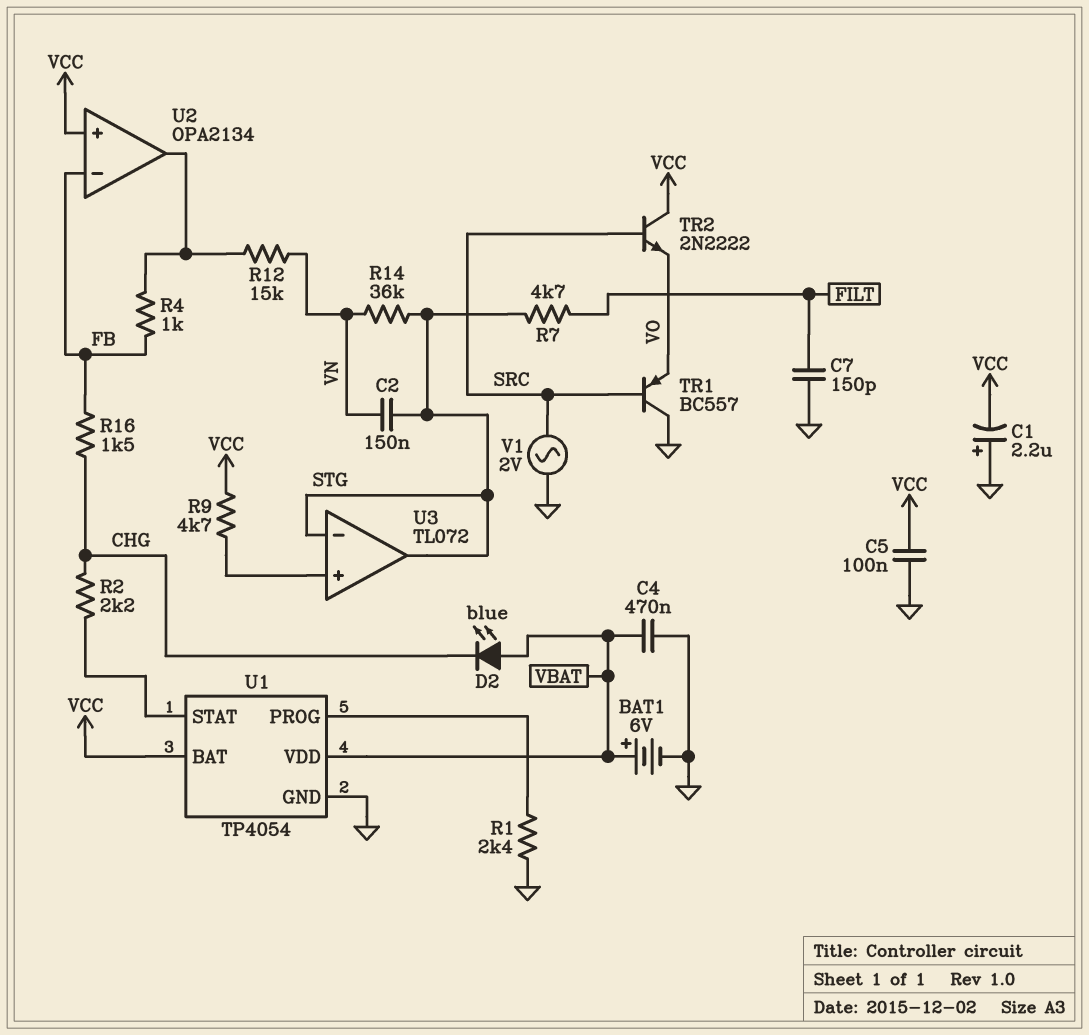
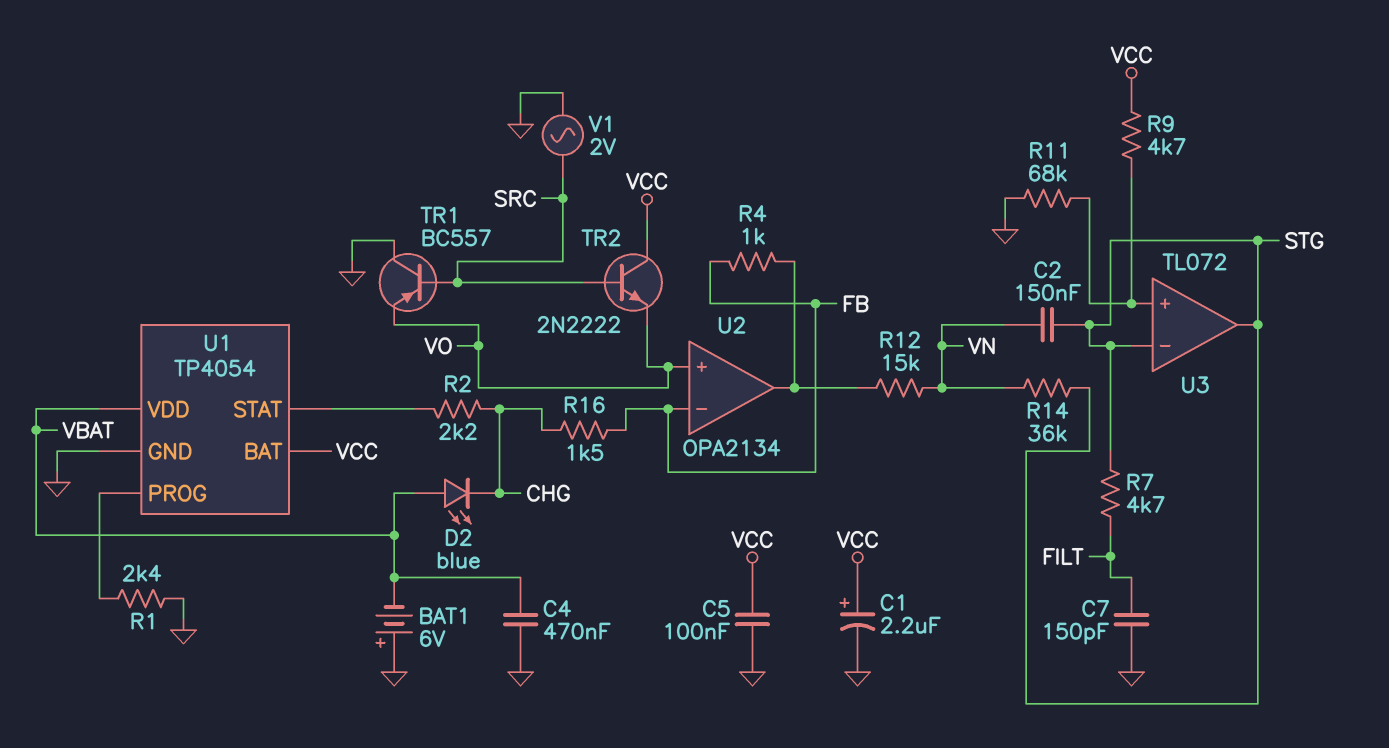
BAT1: 6V (plus VBAT, minus GND) -> 6V (plus GND, minus VBAT)
C1: 2.2uF (plus GND, minus VCC) -> 2.2uF (plus VCC, minus GND)
R11: none -> 68k (GND, U3/in+)
U2 pin in+: VCC -> VO

